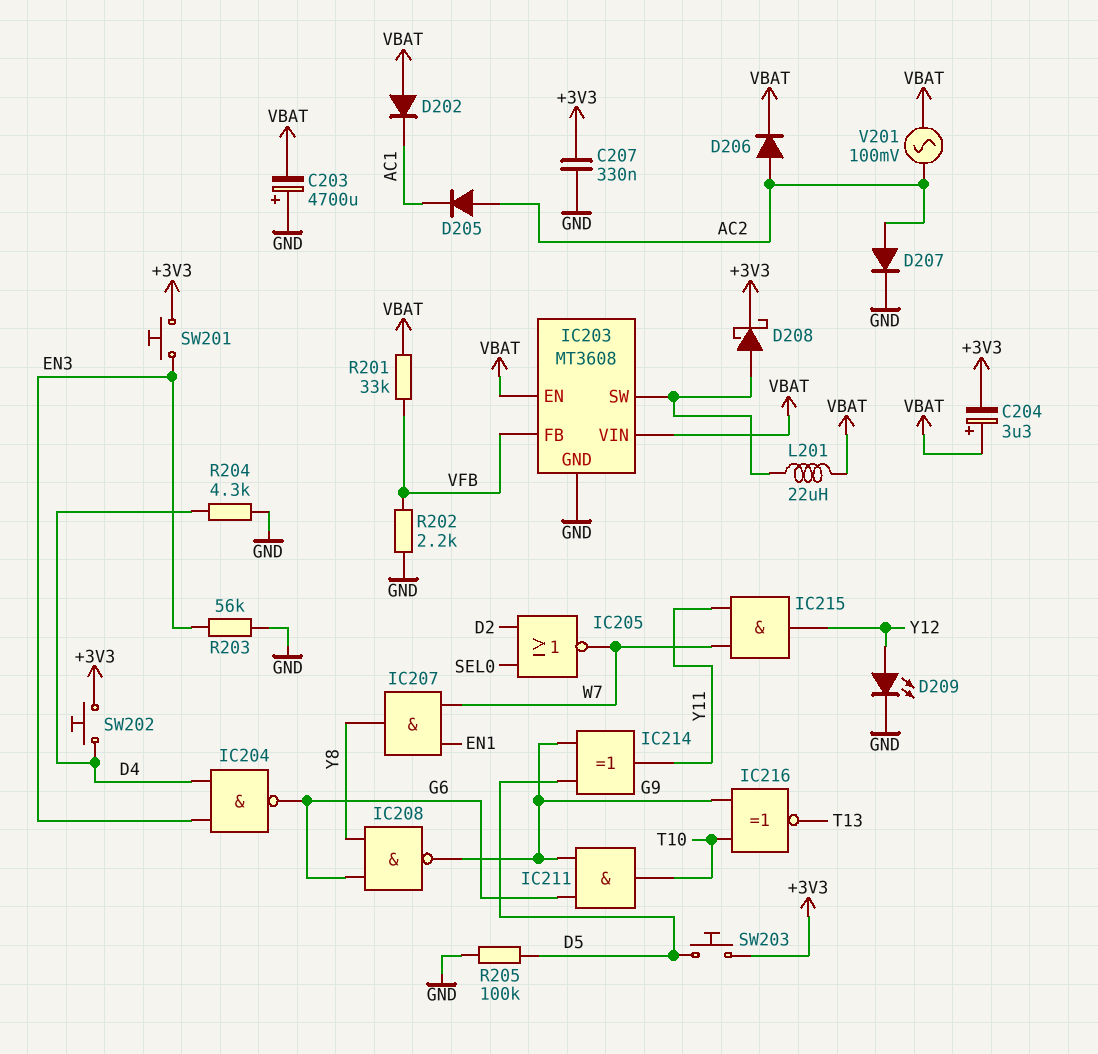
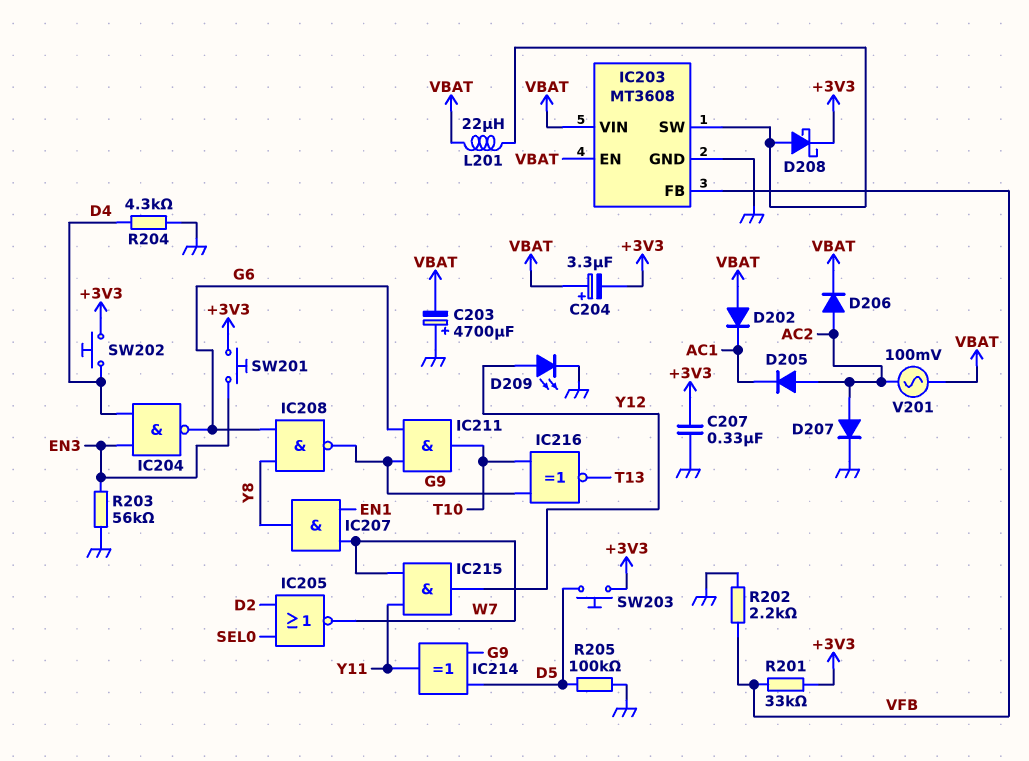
R201: 33k (VBAT, VFB) -> 33k (+3V3, VFB)

